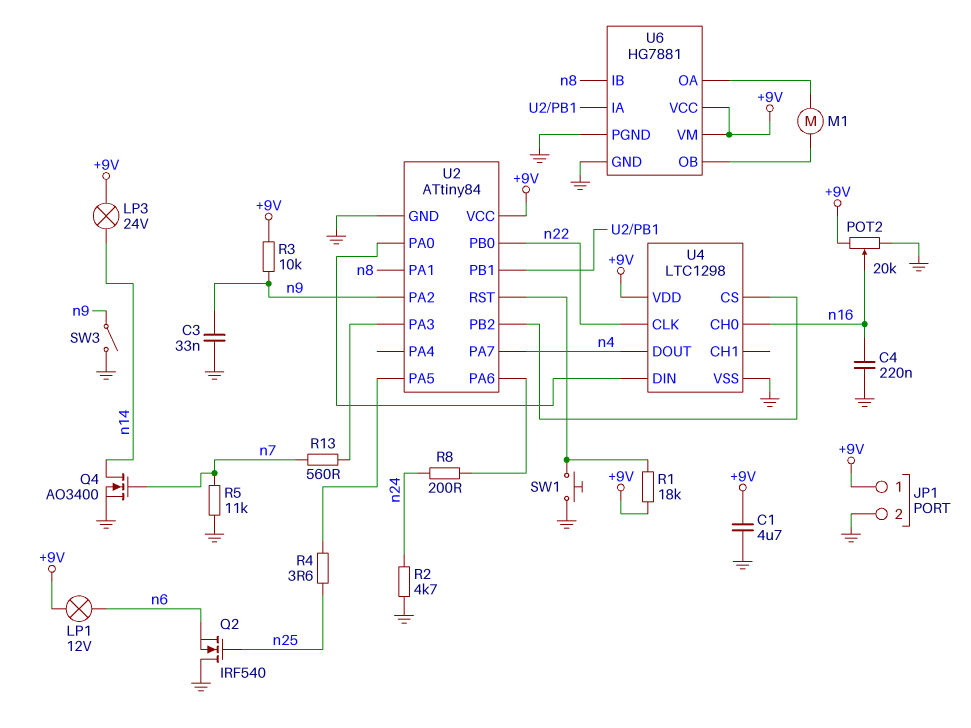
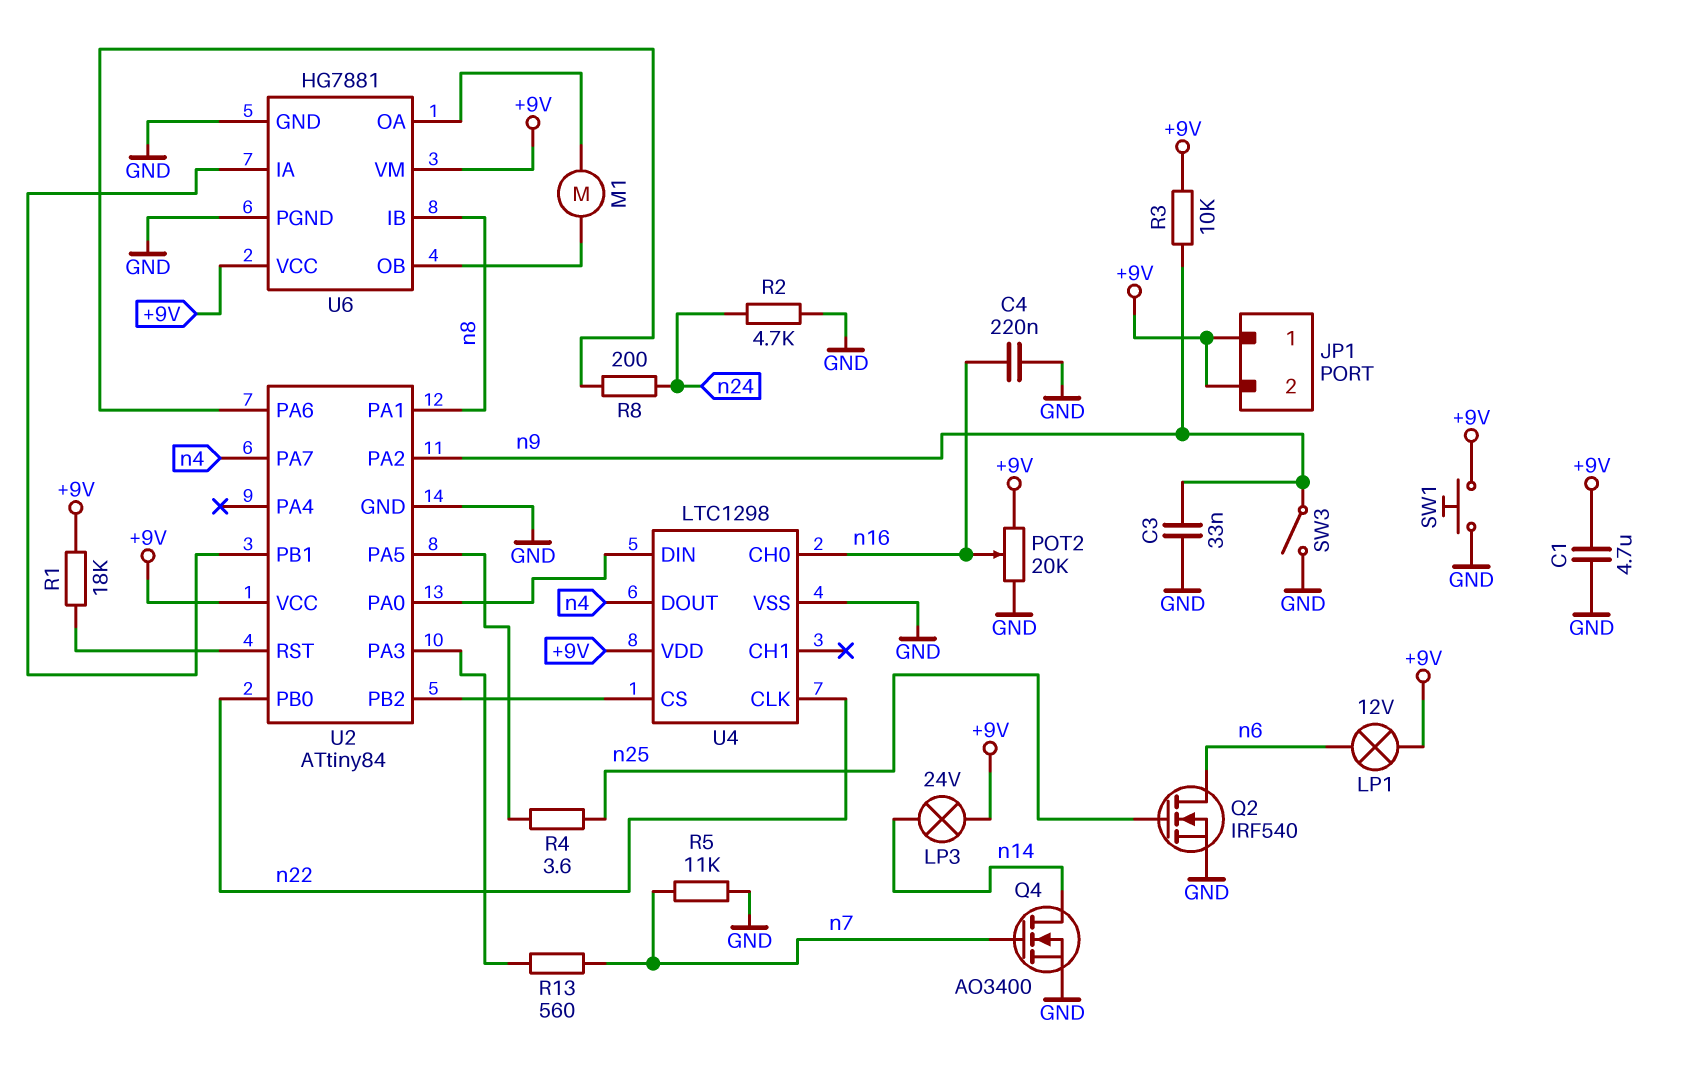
JP1 pin 2: GND -> +9V
Q2: NMOS IRF540 (G n25, D GND, S n6) -> NMOS IRF540 (G n25, D n6, S GND)
SW1: button (GND, U2/RST) -> button (+9V, GND)

